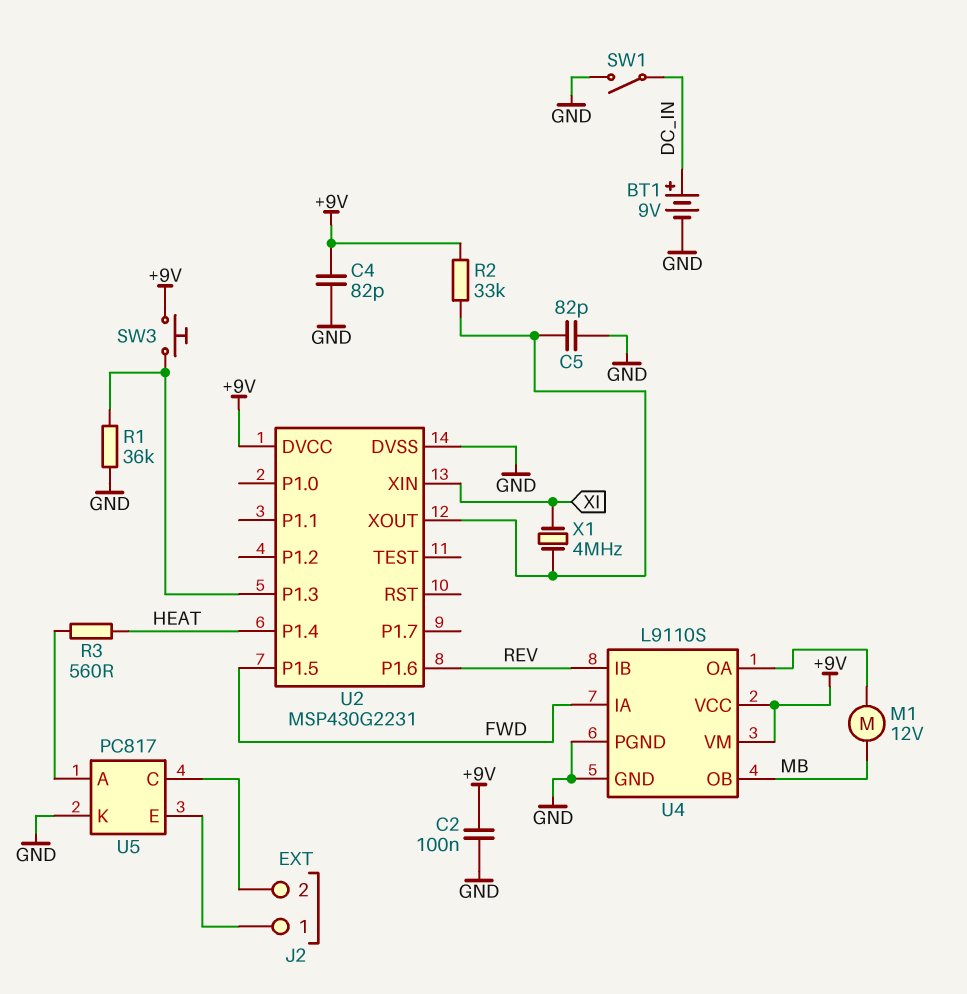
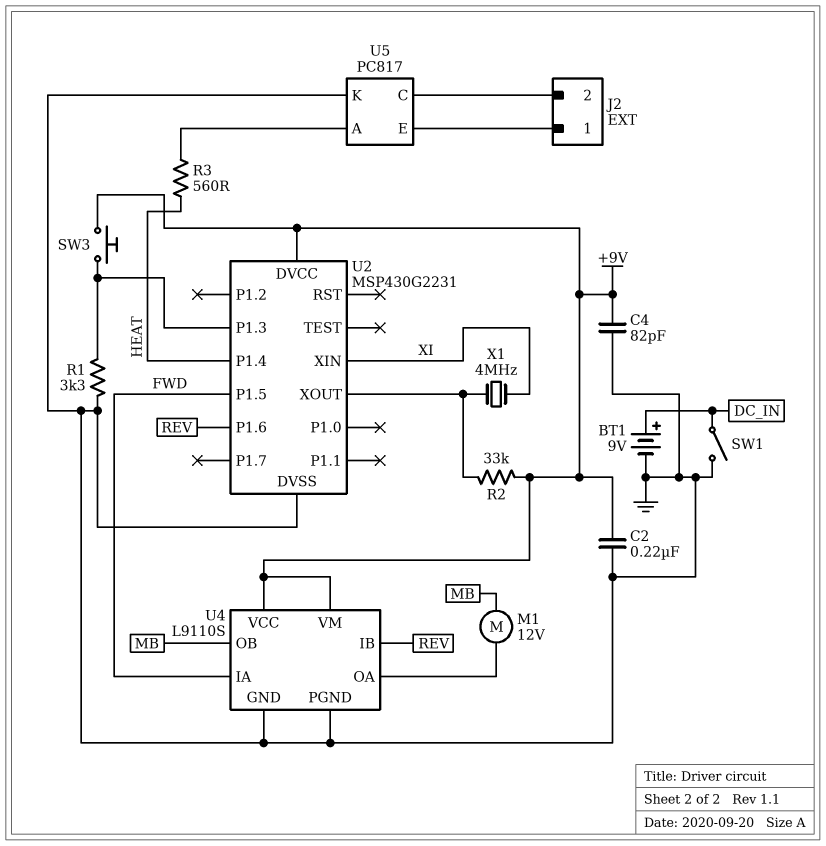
C2: 100nF (+9V, GND) -> 220nF (+9V, GND)
C5: 82pF (GND, U2/XOUT) -> none
R1: 36k (GND, U2/P1.3) -> 3.3k (GND, U2/P1.3)

